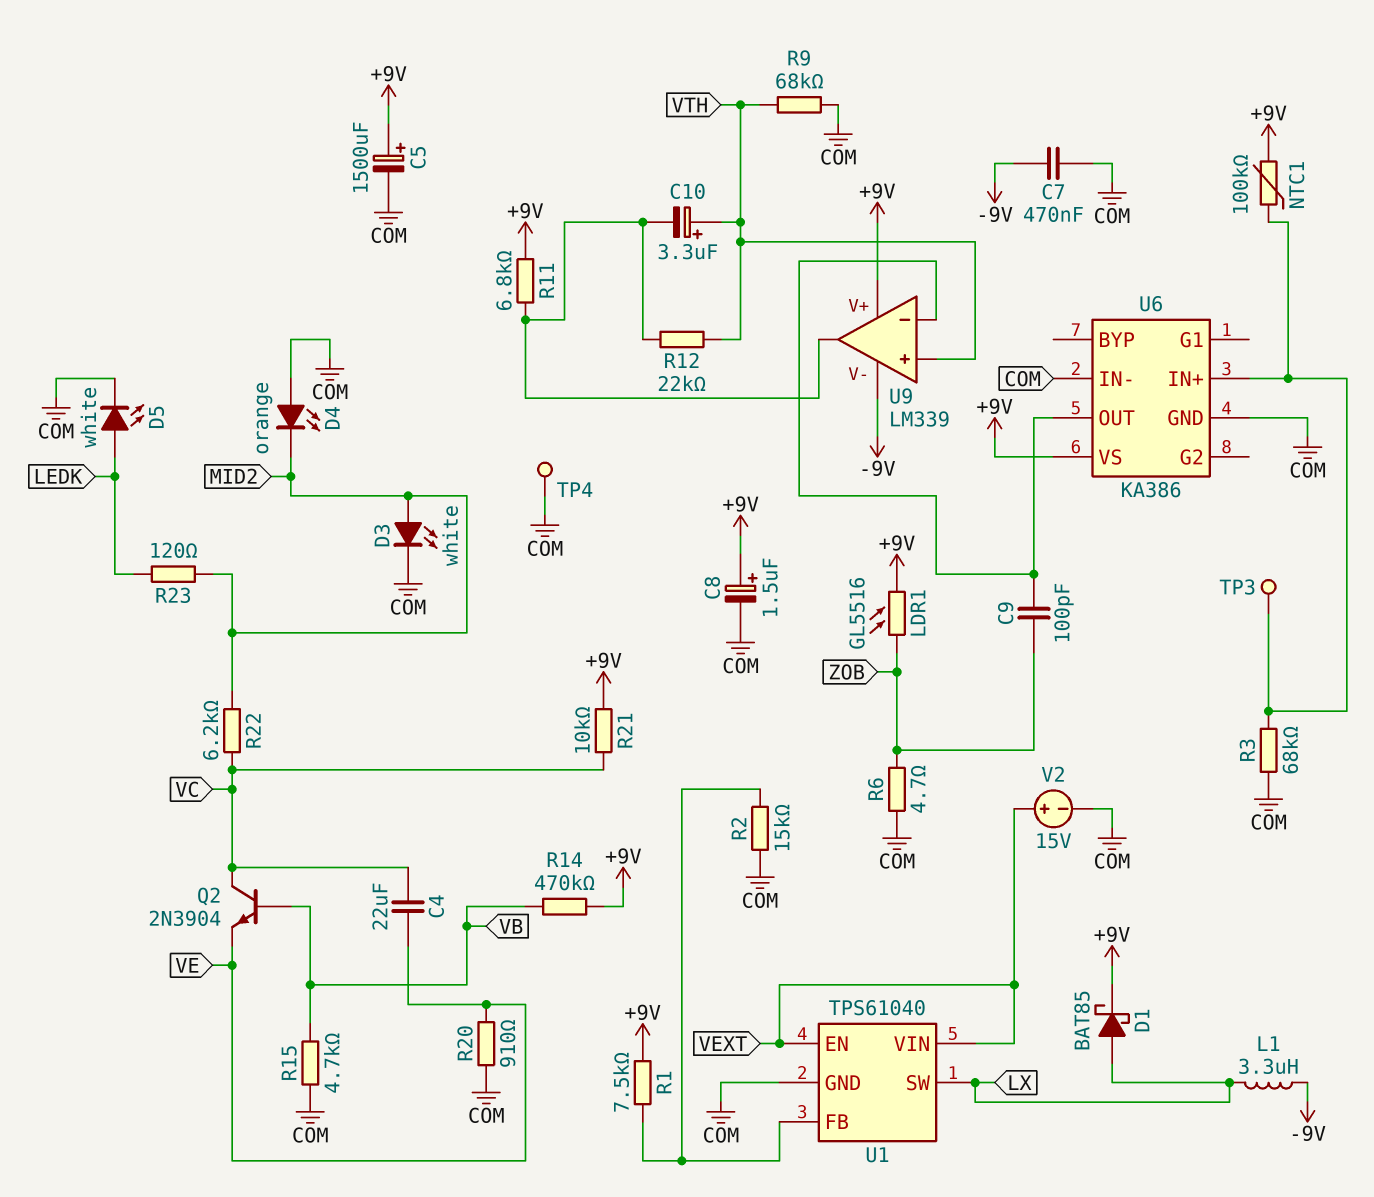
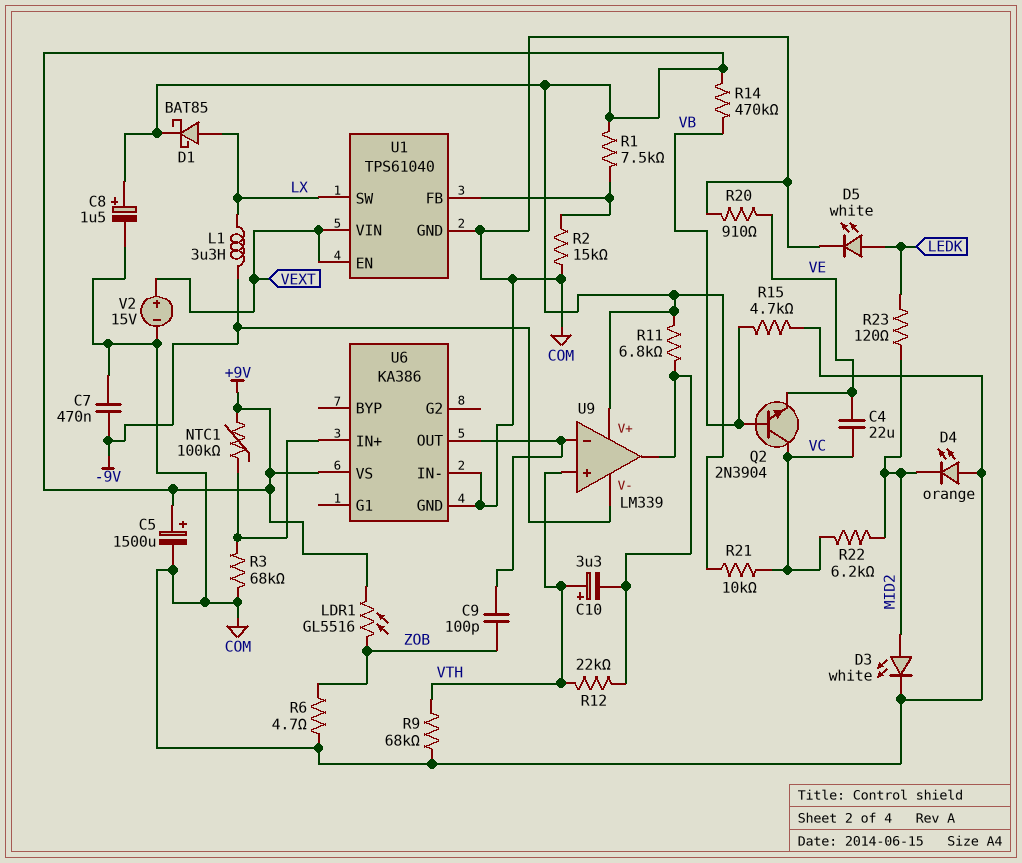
TP3: test point (U6/IN+) -> none
TP4: test point (COM) -> none

